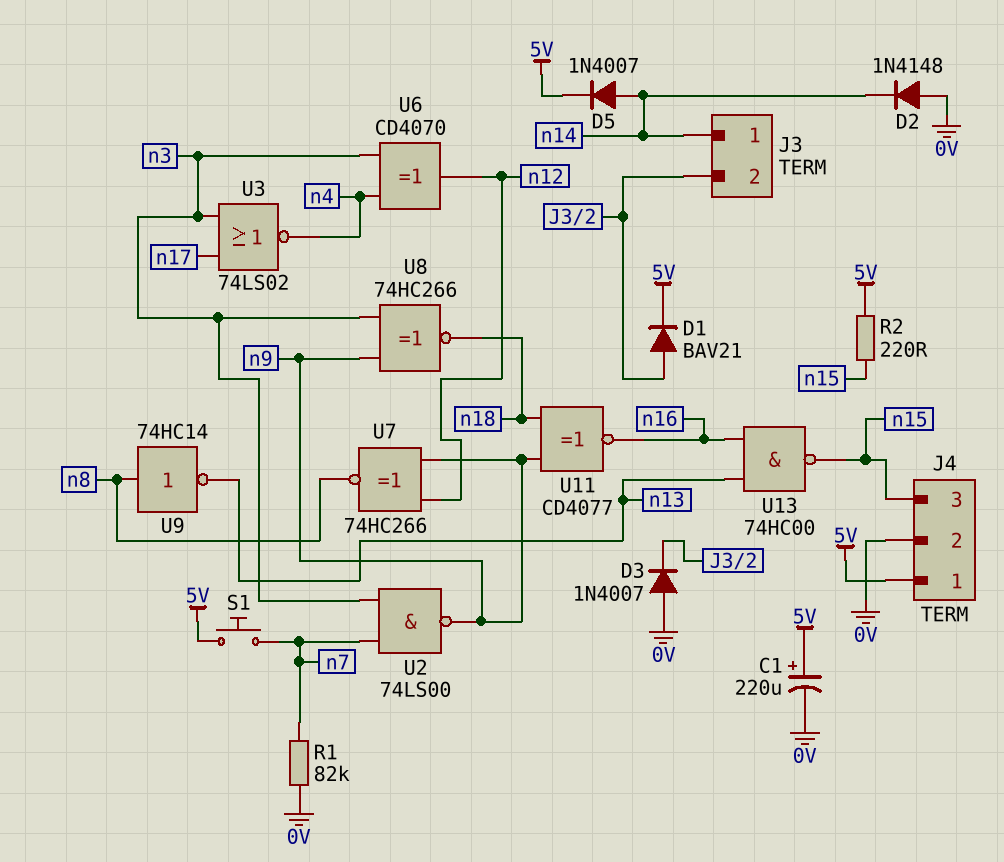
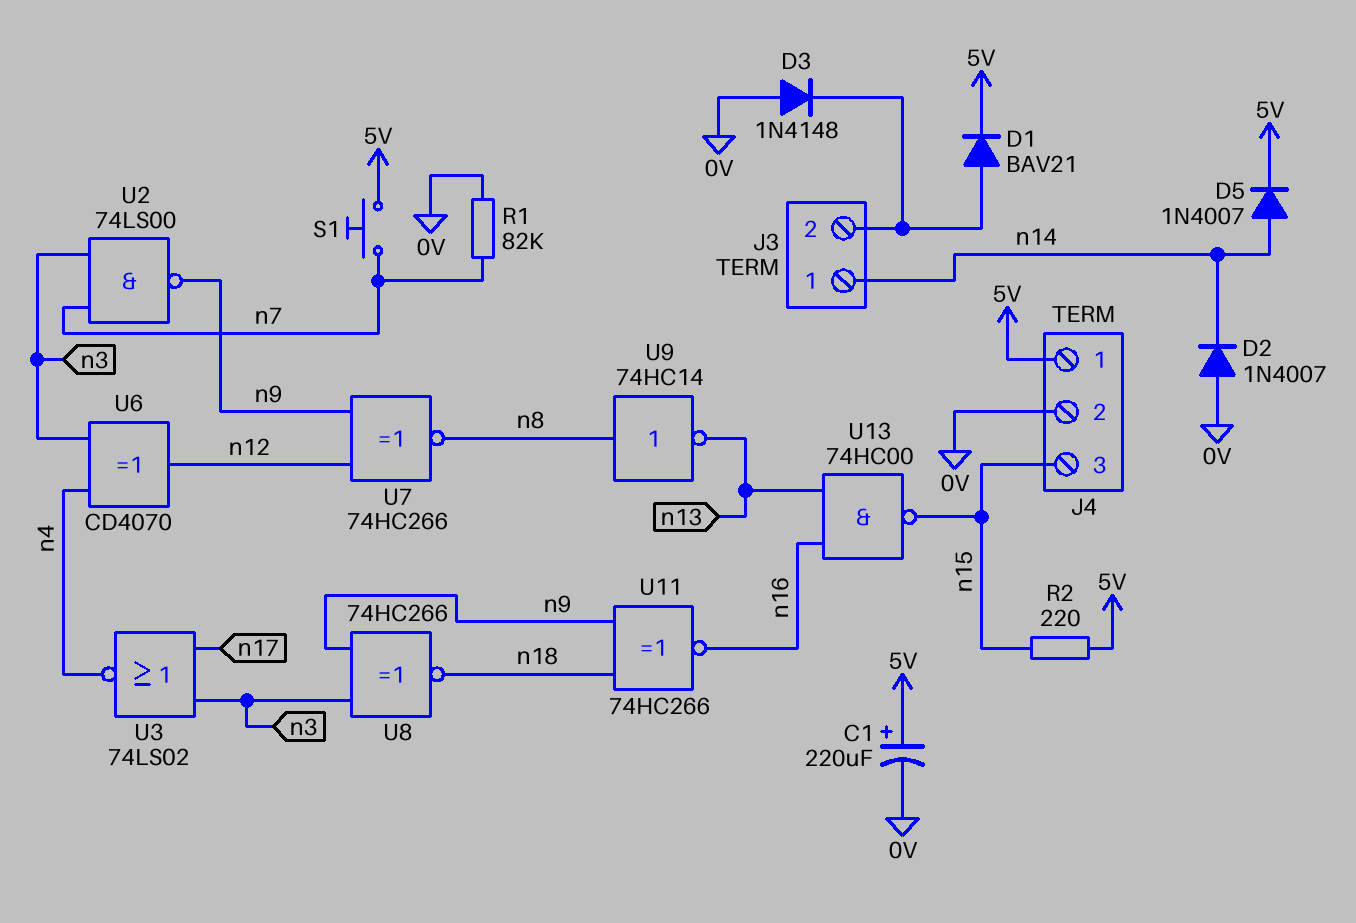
D2: diode 1N4148 (A 0V, K n14) -> diode 1N4007 (A 0V, K n14)
D3: diode 1N4007 (A 0V, K J3/2) -> diode 1N4148 (A 0V, K J3/2)
U11: XNOR CD4077 (in n9, in n18, out n16) -> XNOR 74HC266 (in n9, in n18, out n16)

